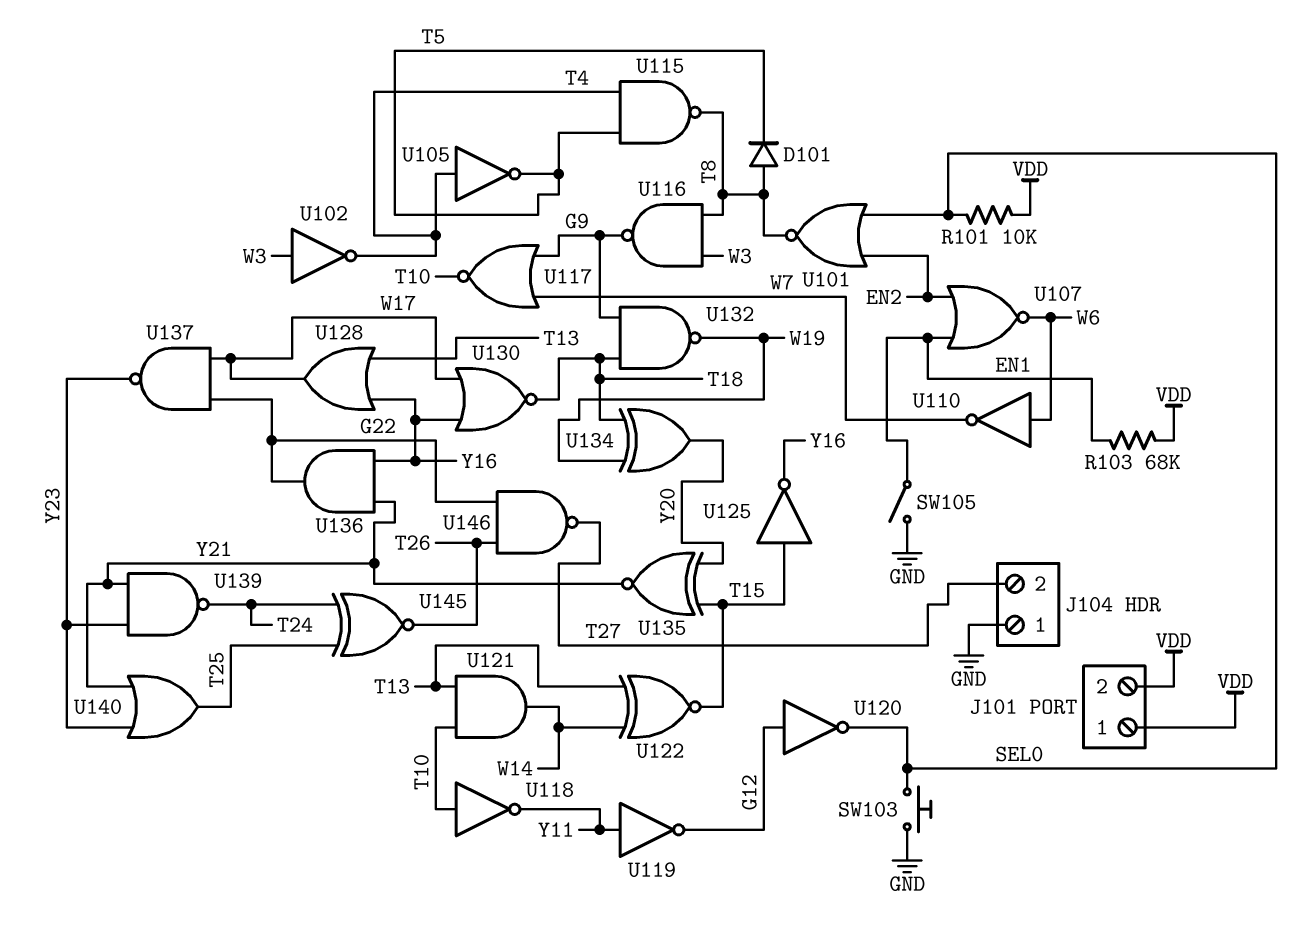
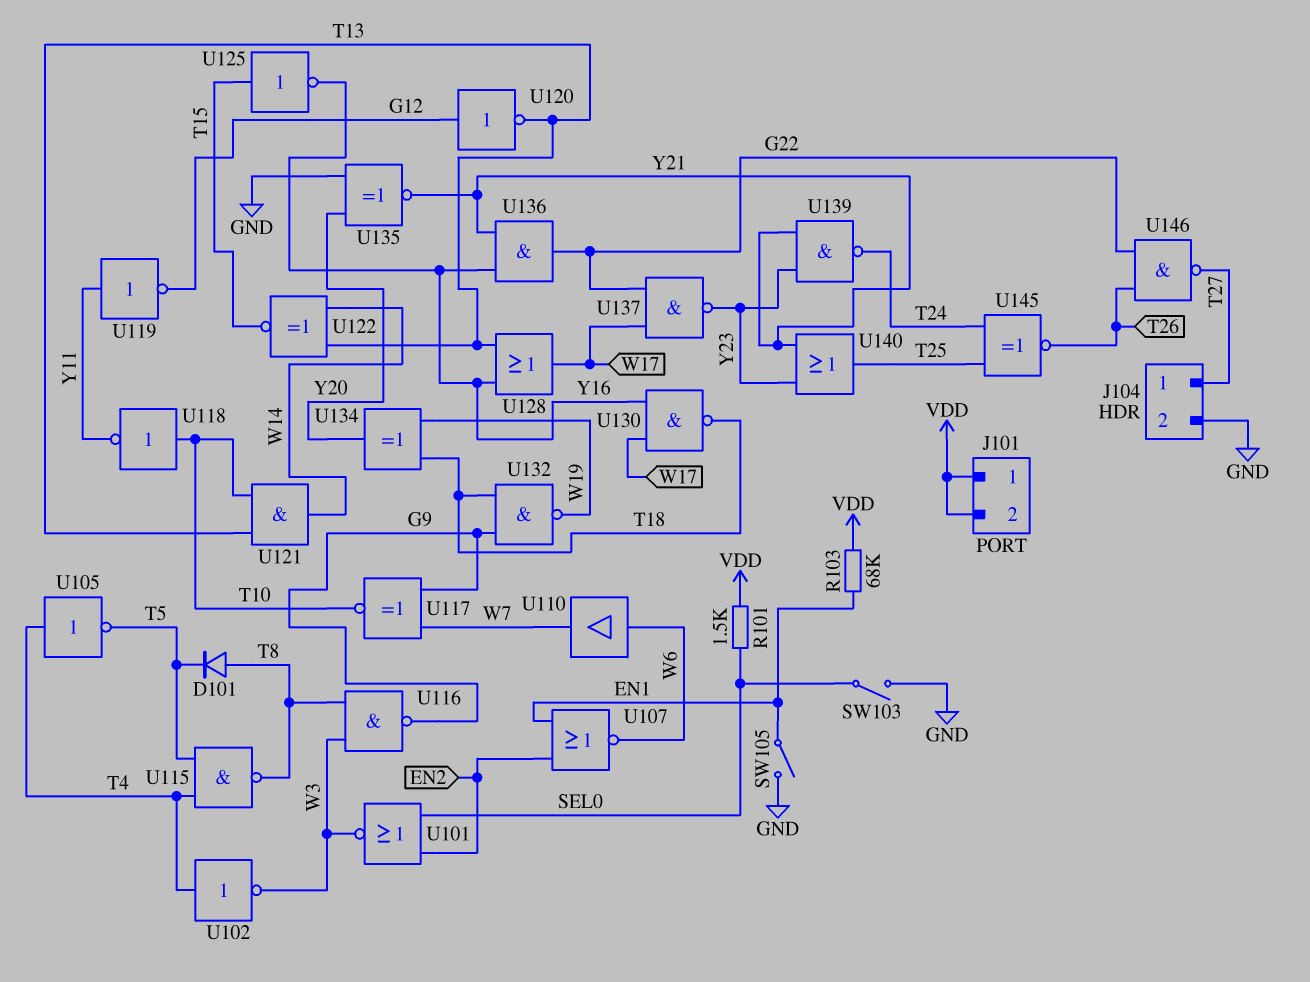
J104 pin 1: GND -> T27
J104 pin 2: T27 -> GND
R101: 10k (SEL0, VDD) -> 1.5k (SEL0, VDD)
SW103: button (GND, SEL0) -> switch (GND, SEL0)
U101: NOR (in EN2, in SEL0, out T8) -> NOR (in EN2, in SEL0, out W3)
U102: NOT (in W3, out T4) -> NOT (in T4, out W3)
U110: NOT (in W6, out W7) -> buffer (in W6, out W7)
U117: NOR (in G9, in W7, out T10) -> XNOR (in G9, in W7, out T10)
U120: NOT (in G12, out SEL0) -> NOT (in G12, out T13)
U130: NOR (in W17, in Y16, out T18) -> NAND (in W17, in Y16, out T18)
U135: XNOR (in T15, in Y20, out Y21) -> XNOR (in GND, in Y20, out Y21)

